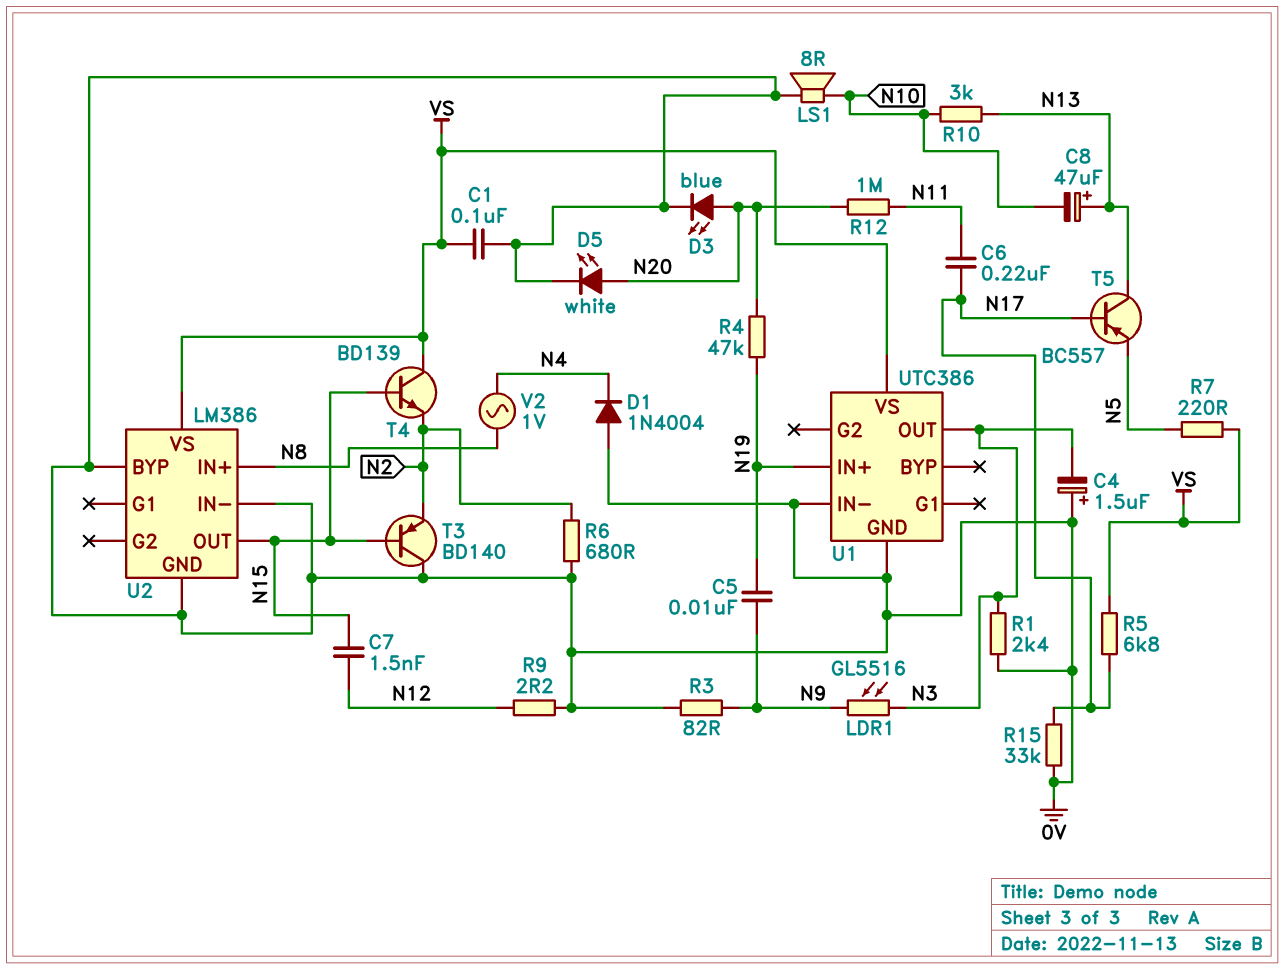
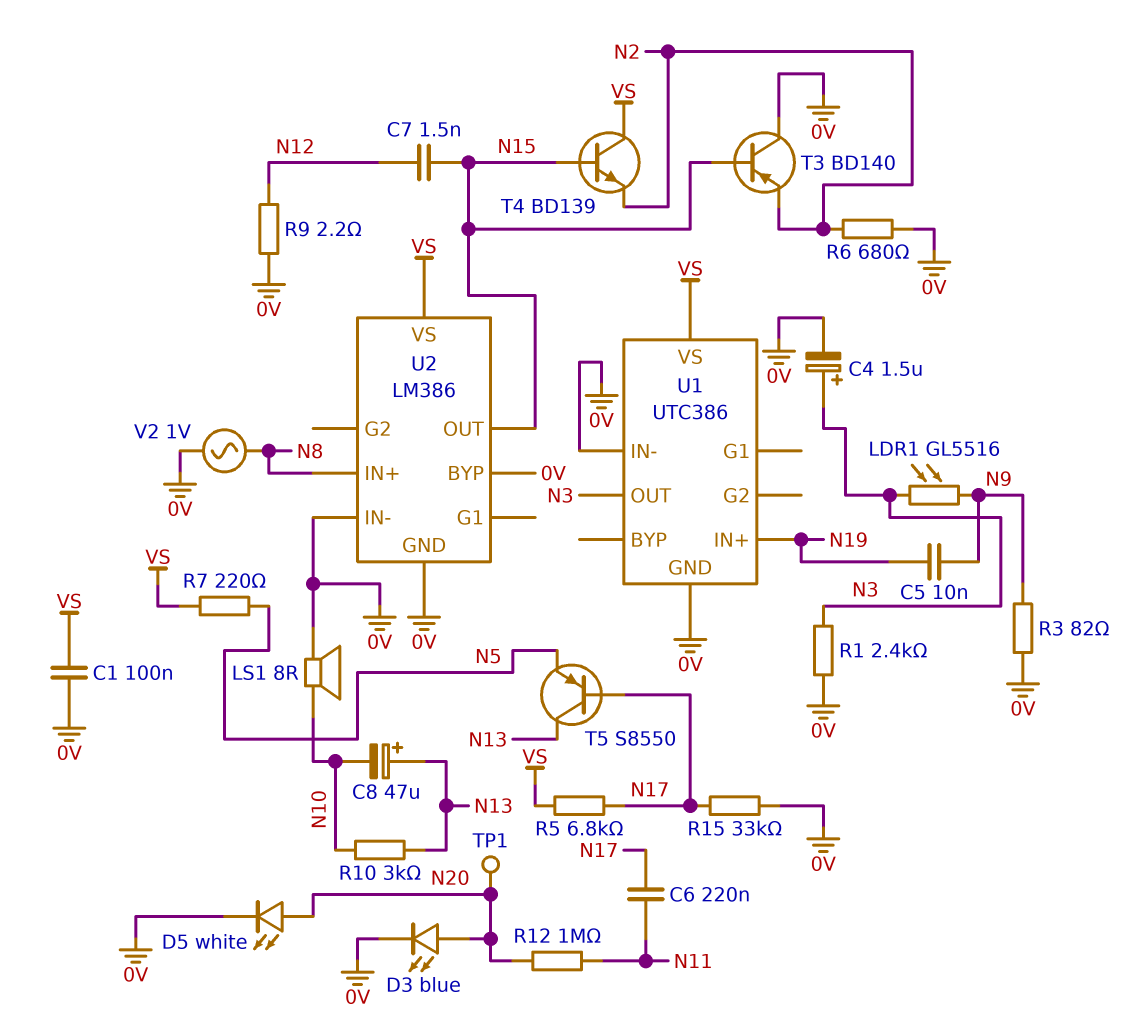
C4: 1.5uF (plus 0V, minus N3) -> 1.5uF (plus N3, minus 0V)
D1: diode 1N4004 (A 0V, K N4) -> none
R4: 47k (N19, N20) -> none
T5: PNP BC557 (B N17, C N13, E N5) -> PNP S8550 (B N17, C N13, E N5)
TP1: none -> test point (N20)
V2: AC 1V (N4, N8) -> AC 1V (0V, N8)

